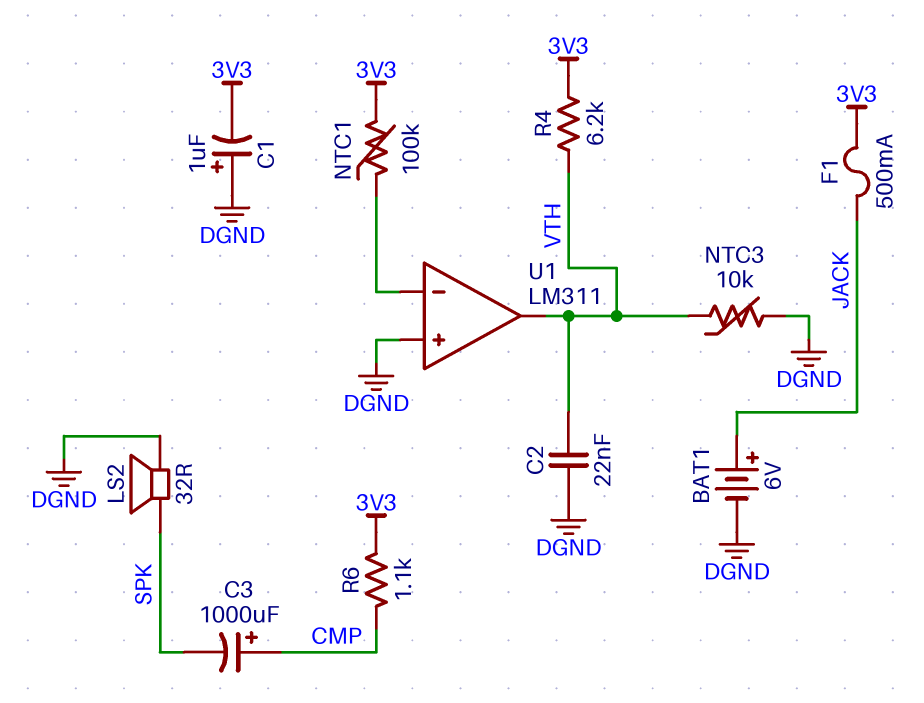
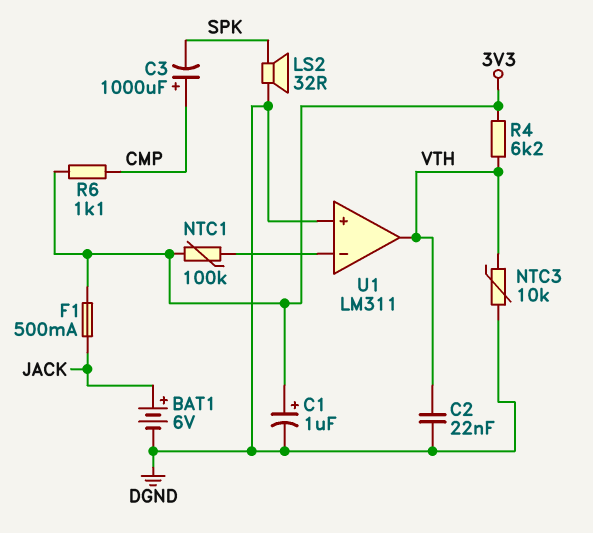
C1: 1uF (plus DGND, minus 3V3) -> 1uF (plus 3V3, minus DGND)

